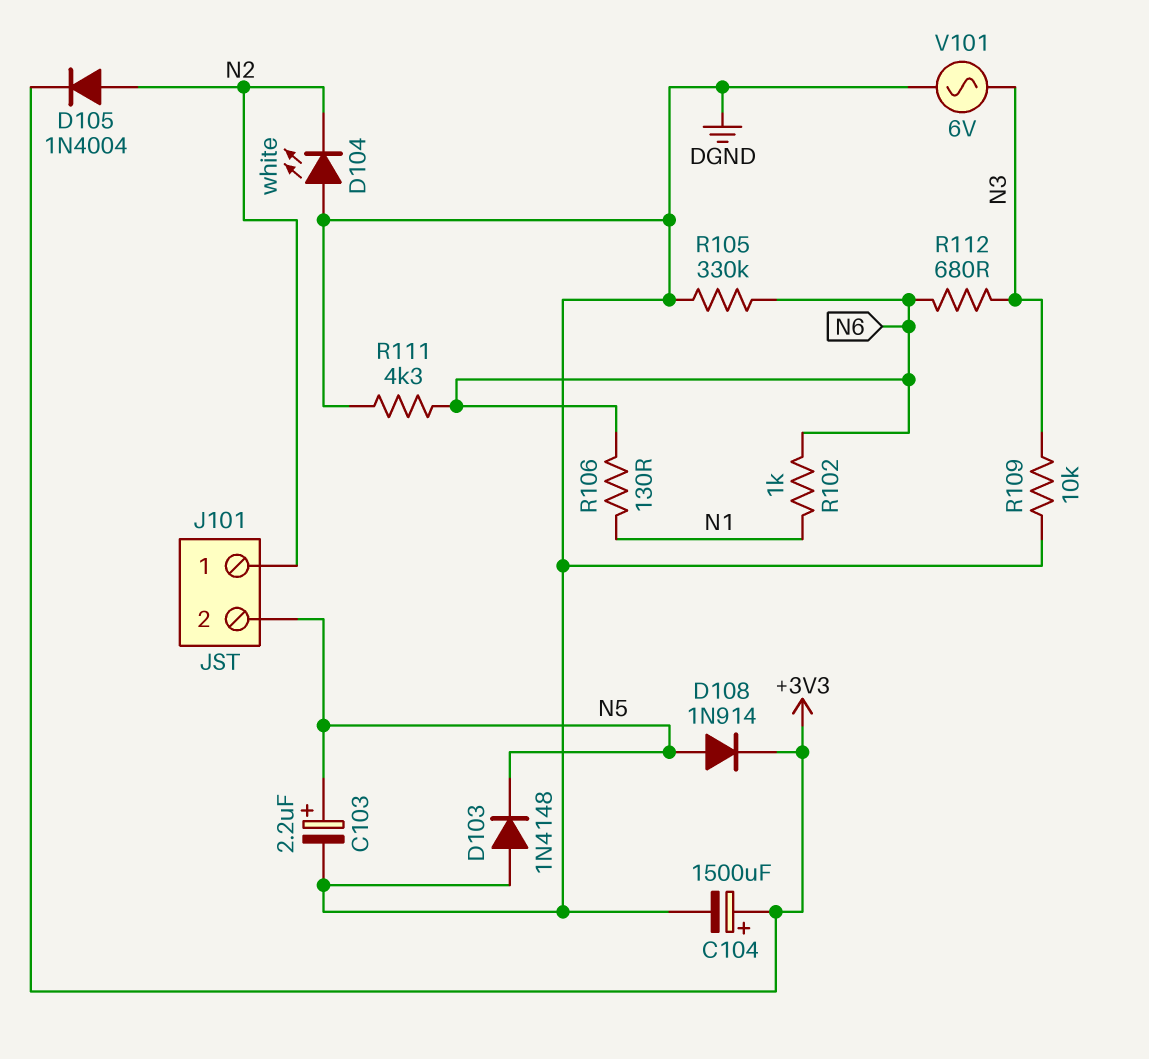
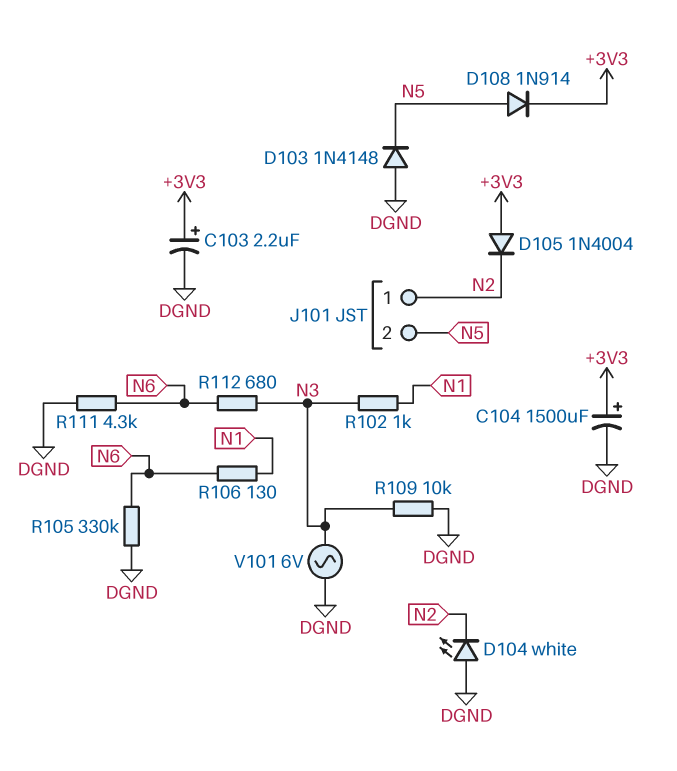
C103: 2.2uF (plus N5, minus DGND) -> 2.2uF (plus +3V3, minus DGND)
D105: diode 1N4004 (A N2, K +3V3) -> diode 1N4004 (A +3V3, K N2)
R102: 1k (N1, N6) -> 1k (N1, N3)

